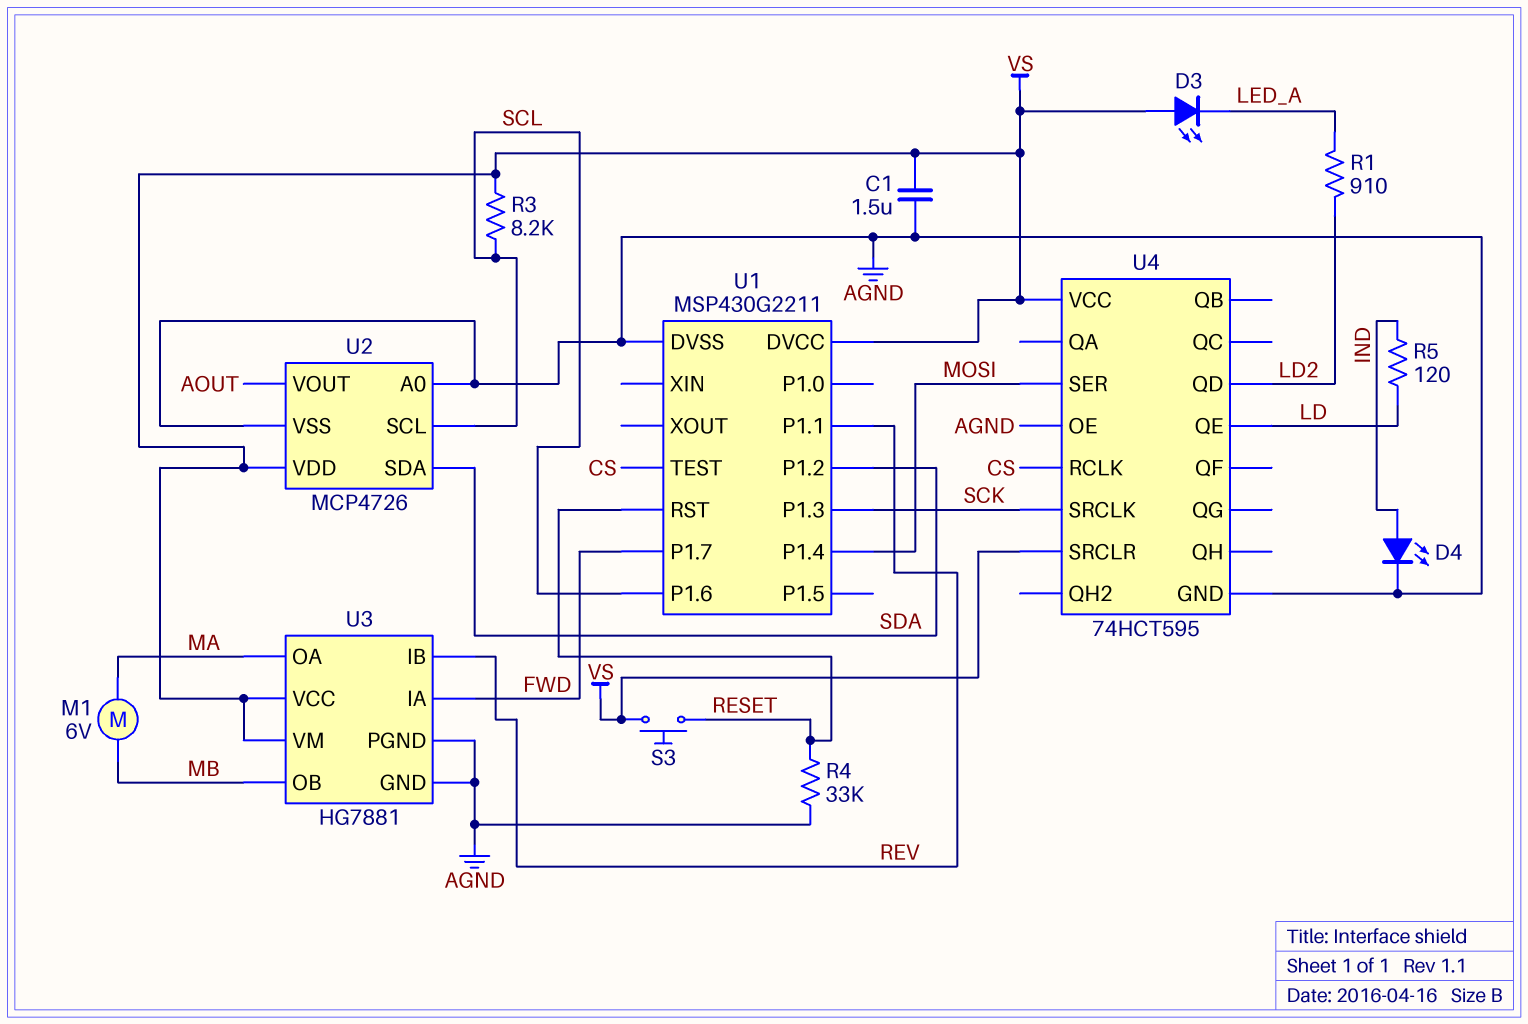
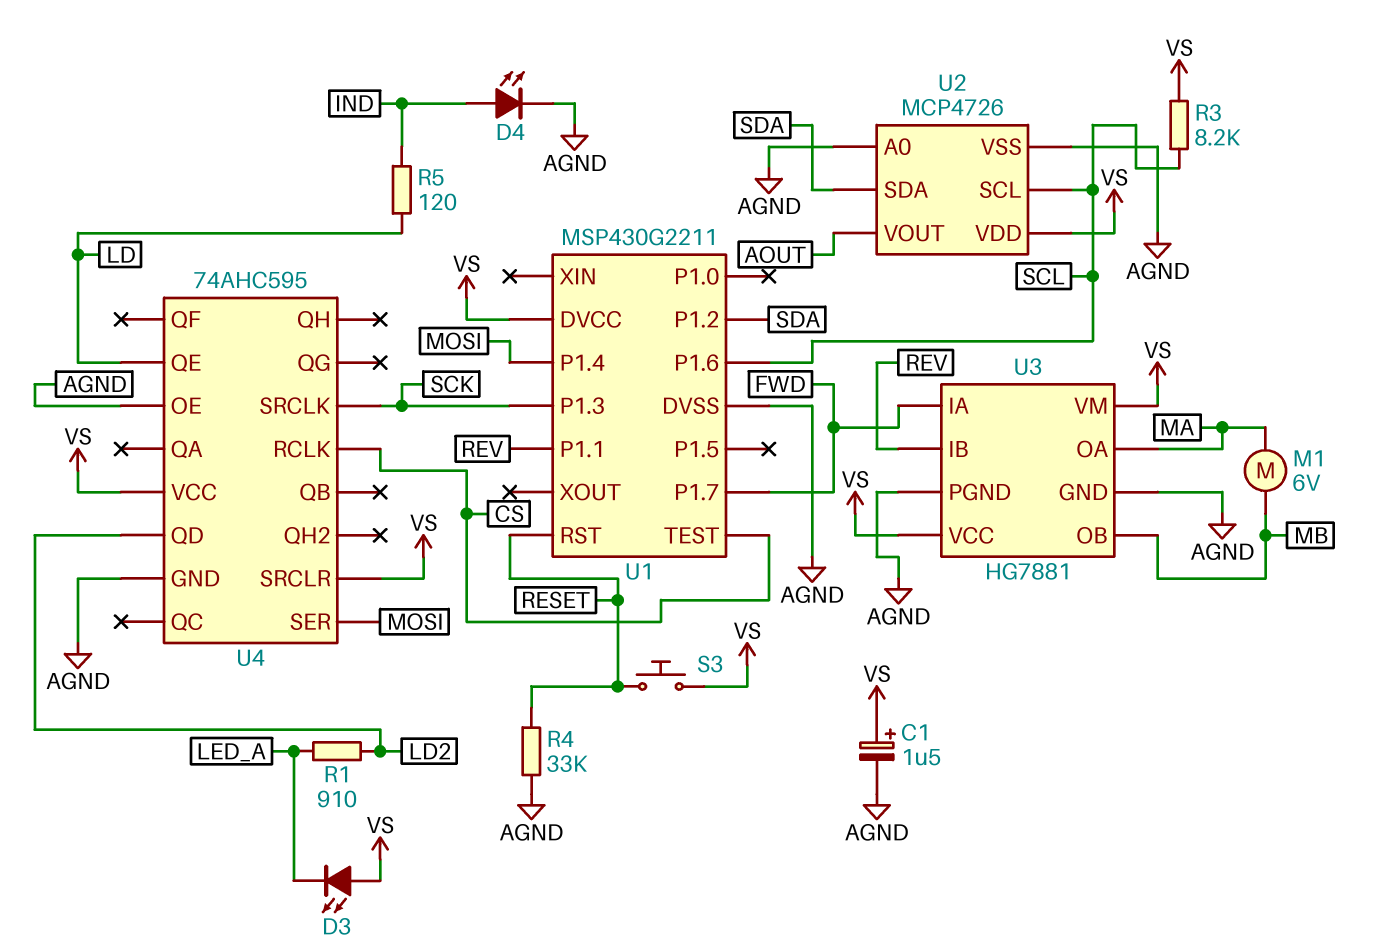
C1: 1.5uF (AGND, VS) -> 1.5uF (plus VS, minus AGND)
U4: 74HCT595 -> 74AHC595

